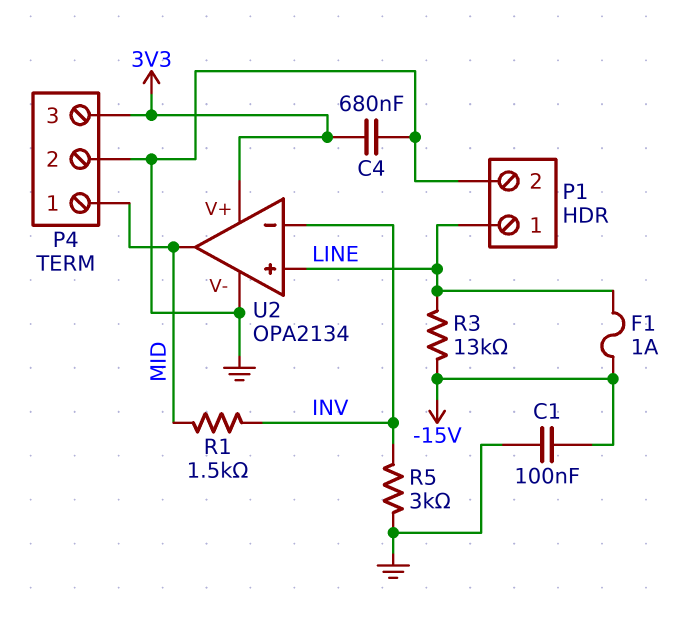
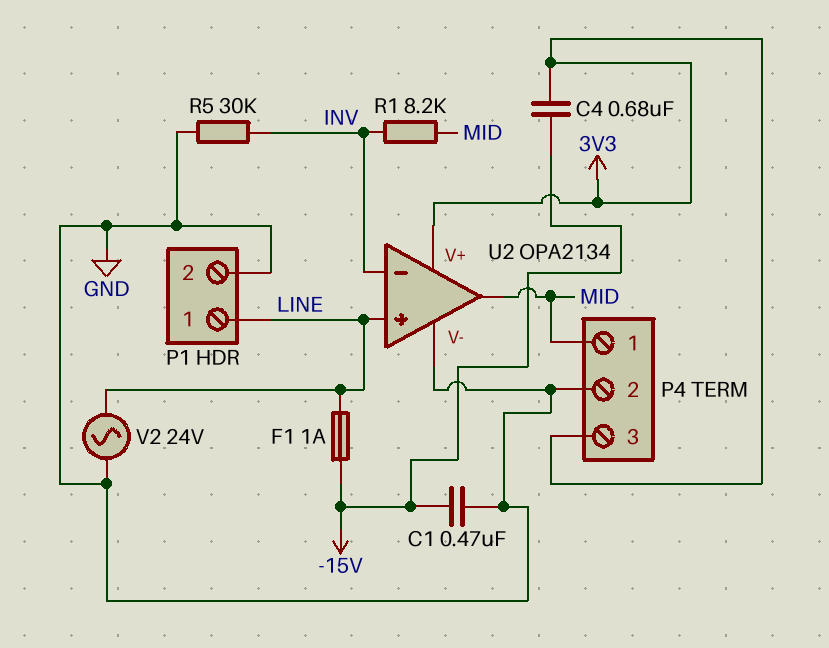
C1: 100nF (-15V, GND) -> 470nF (-15V, GND)
C4: 680nF (3V3, GND) -> 680nF (-15V, 3V3)
R1: 1.5k (INV, MID) -> 8.2k (INV, MID)
R3: 13k (-15V, LINE) -> none
R5: 3k (GND, INV) -> 30k (GND, INV)
V2: none -> AC 24V (GND, LINE)

